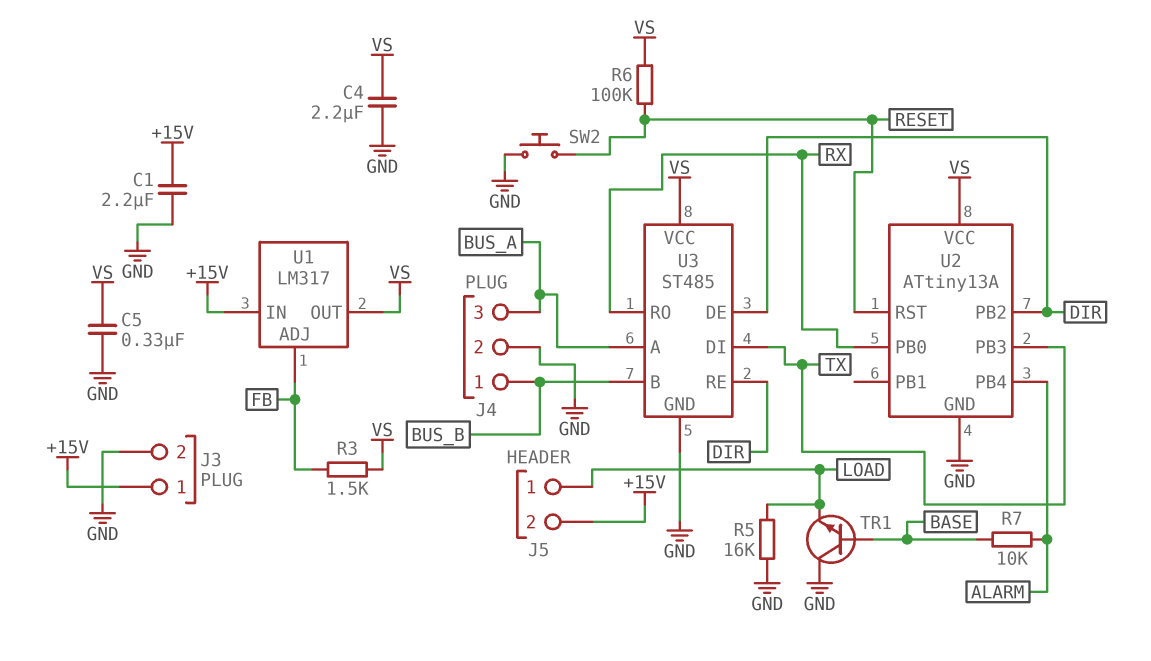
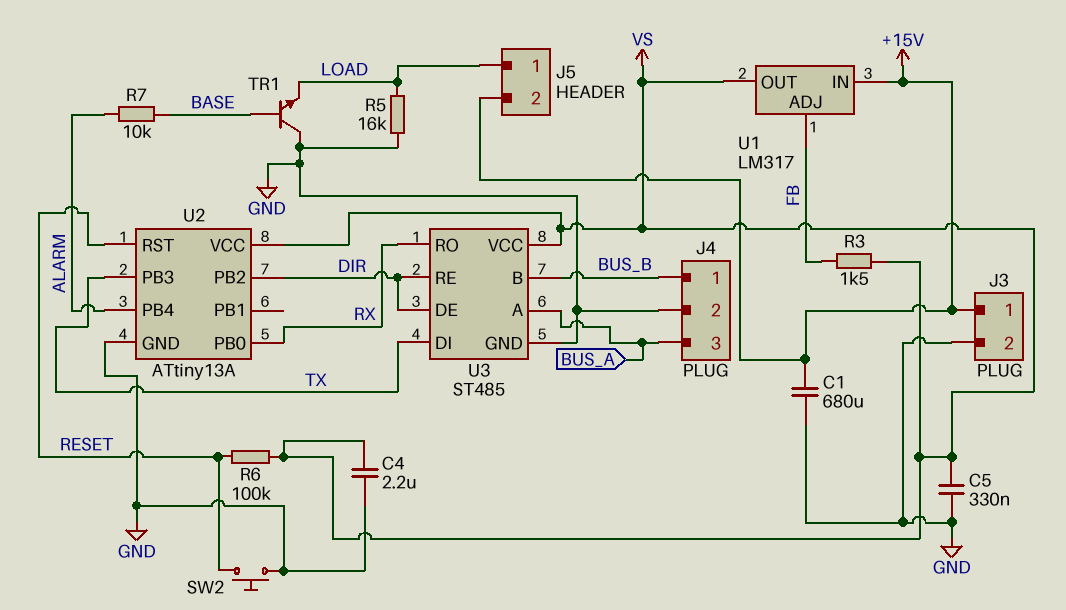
C1: 2.2uF (+15V, GND) -> 680uF (+15V, GND)

